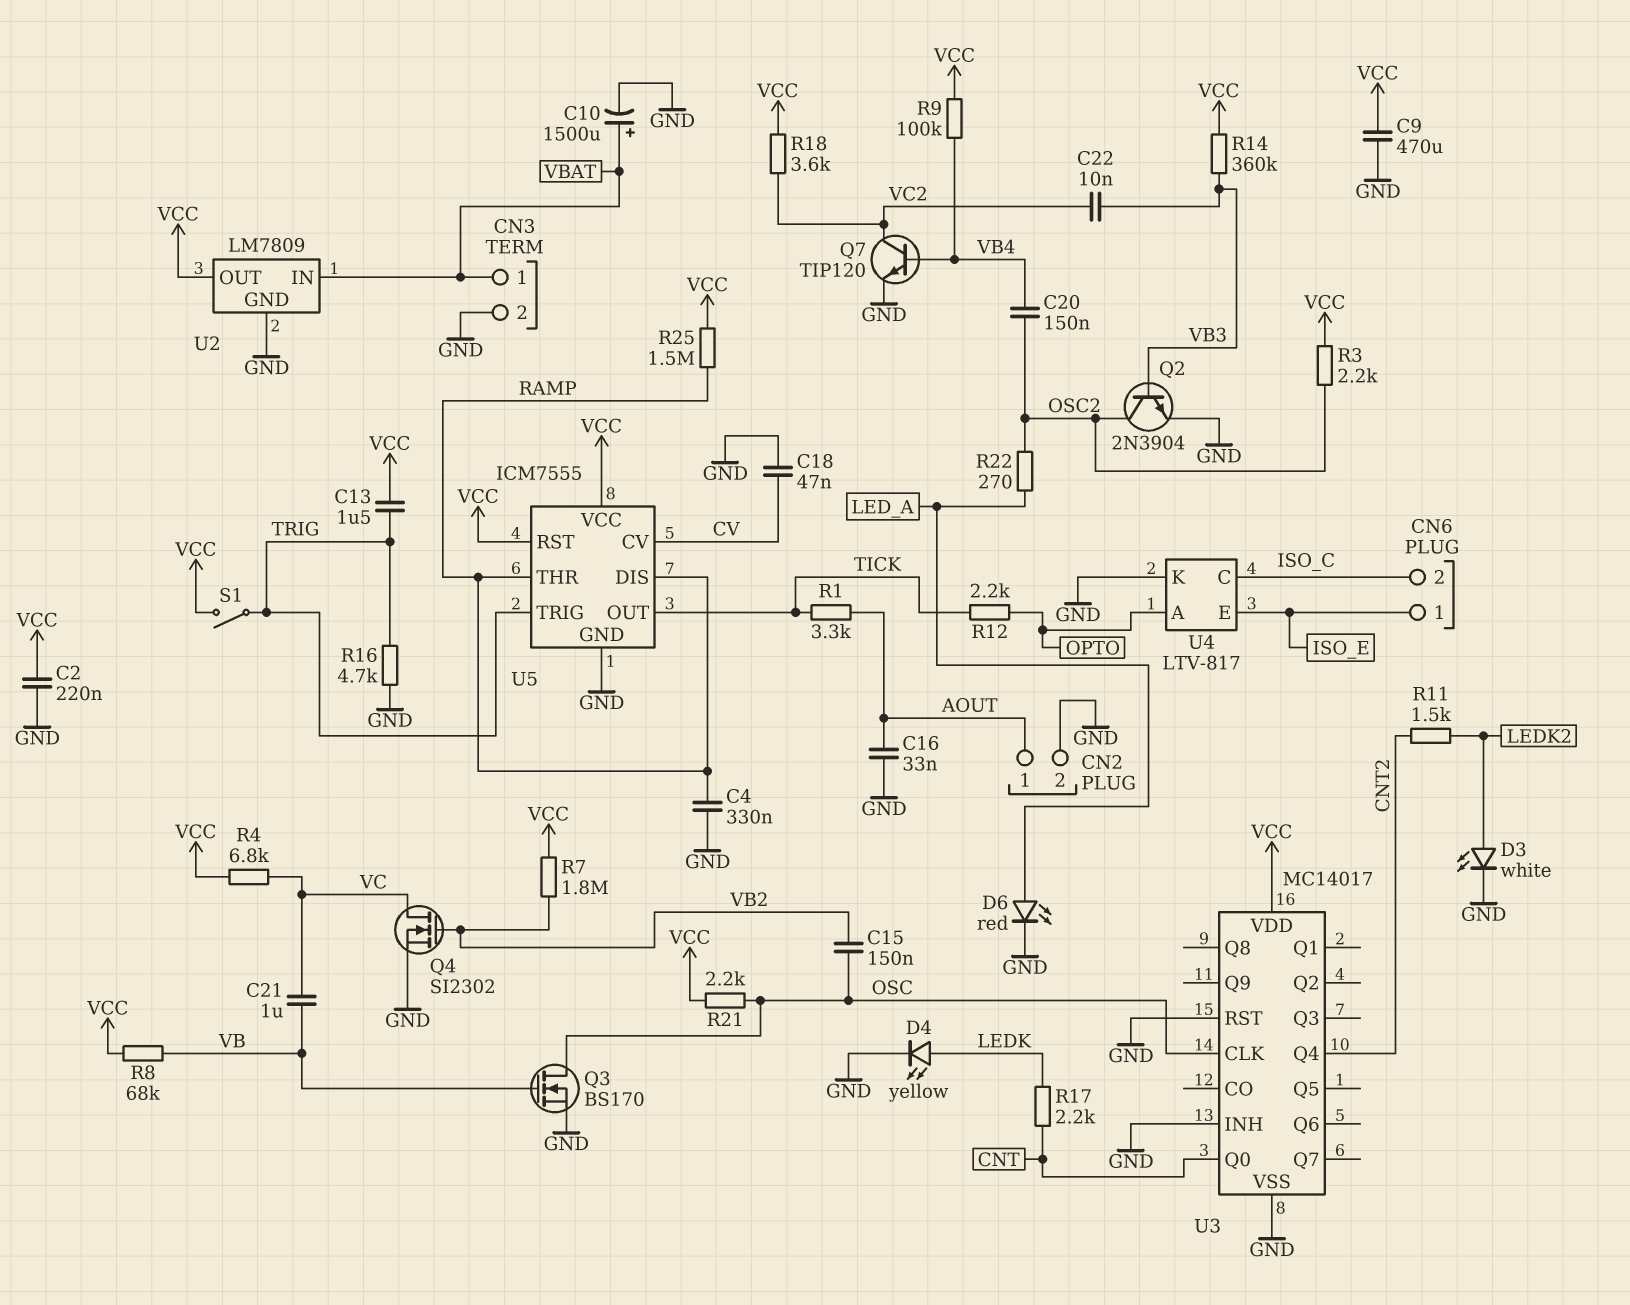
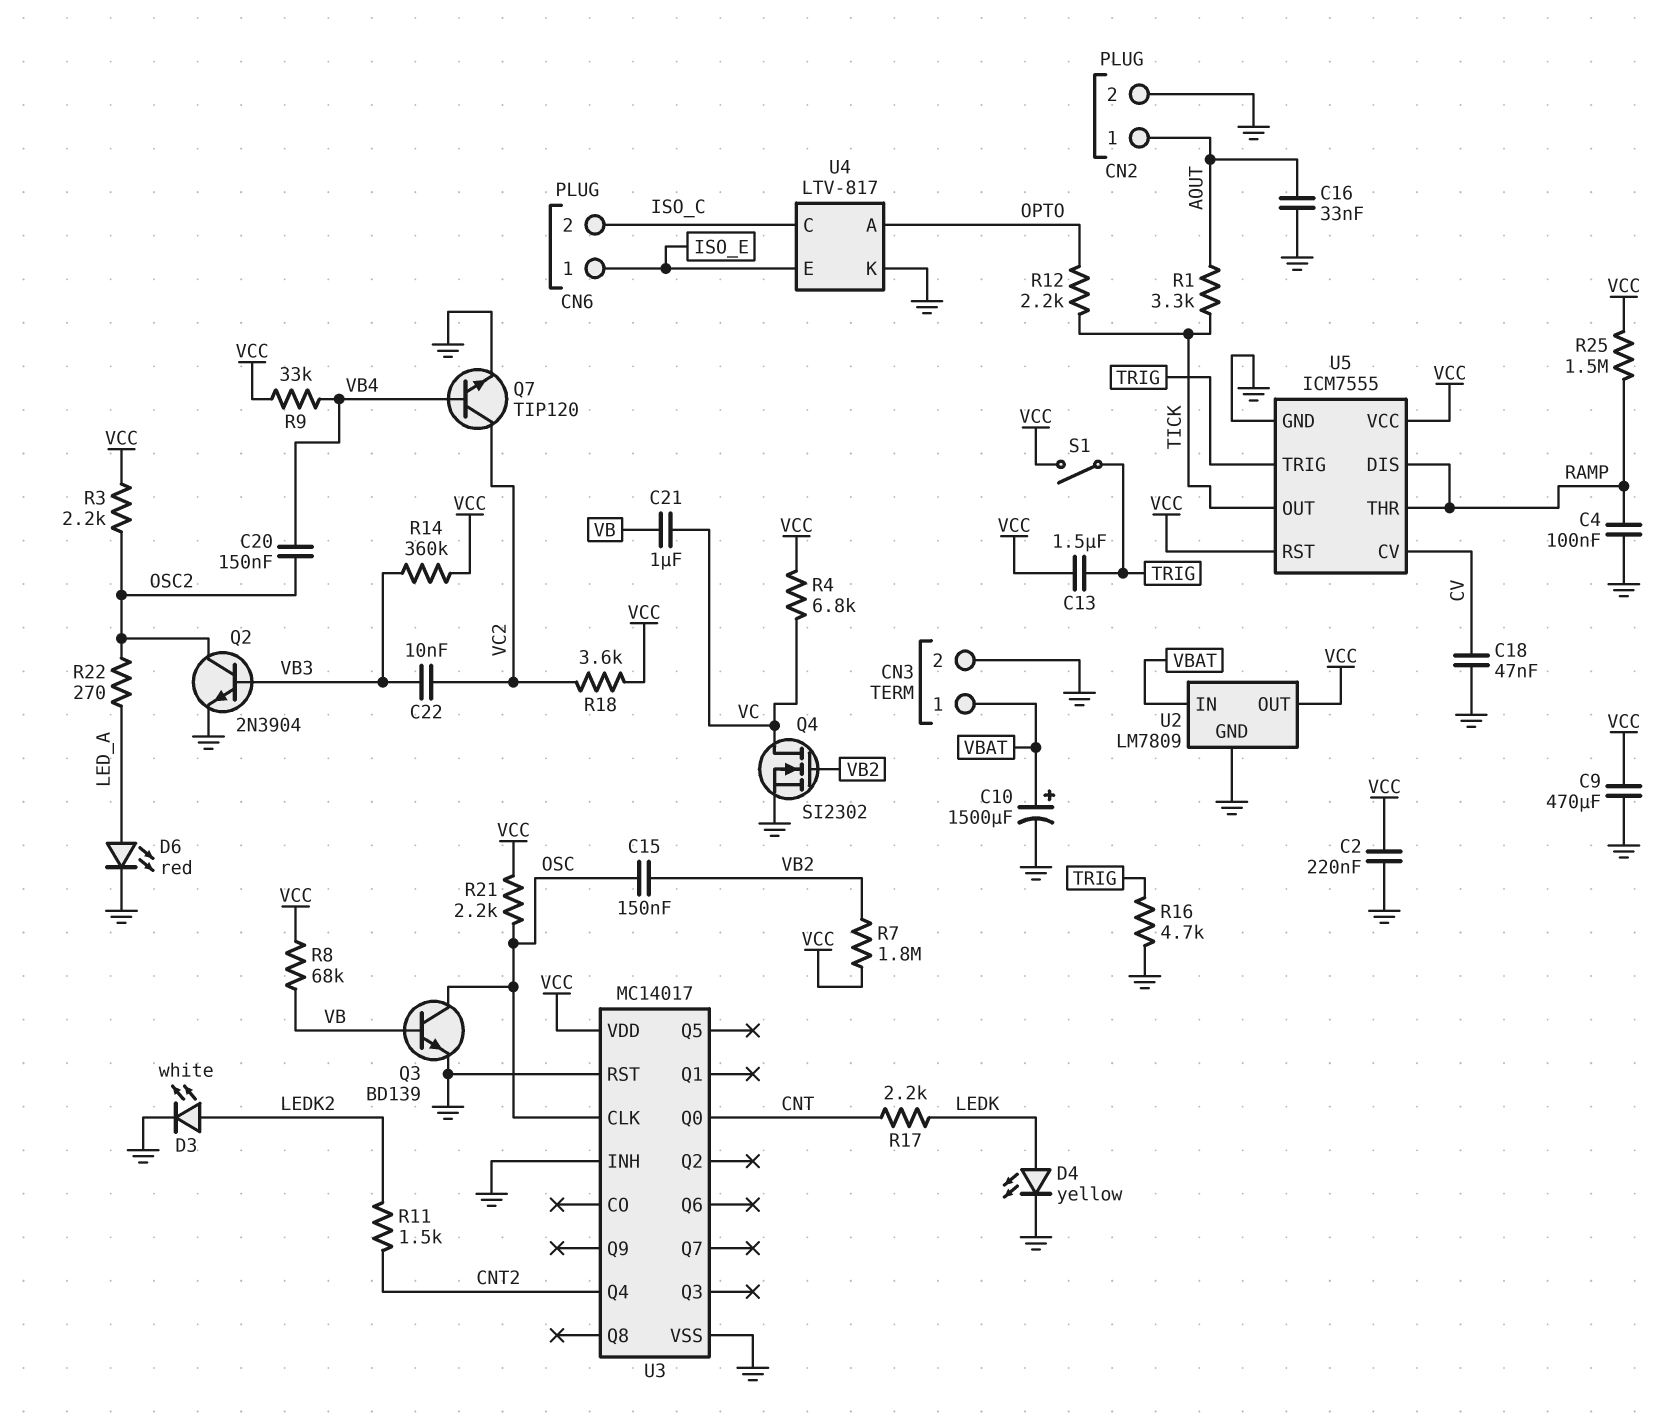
C4: 330nF (GND, RAMP) -> 100nF (GND, RAMP)
Q3: NMOS BS170 (G VB, D OSC, S GND) -> NPN BD139 (B VB, C OSC, E GND)
R9: 100k (VB4, VCC) -> 33k (VB4, VCC)

